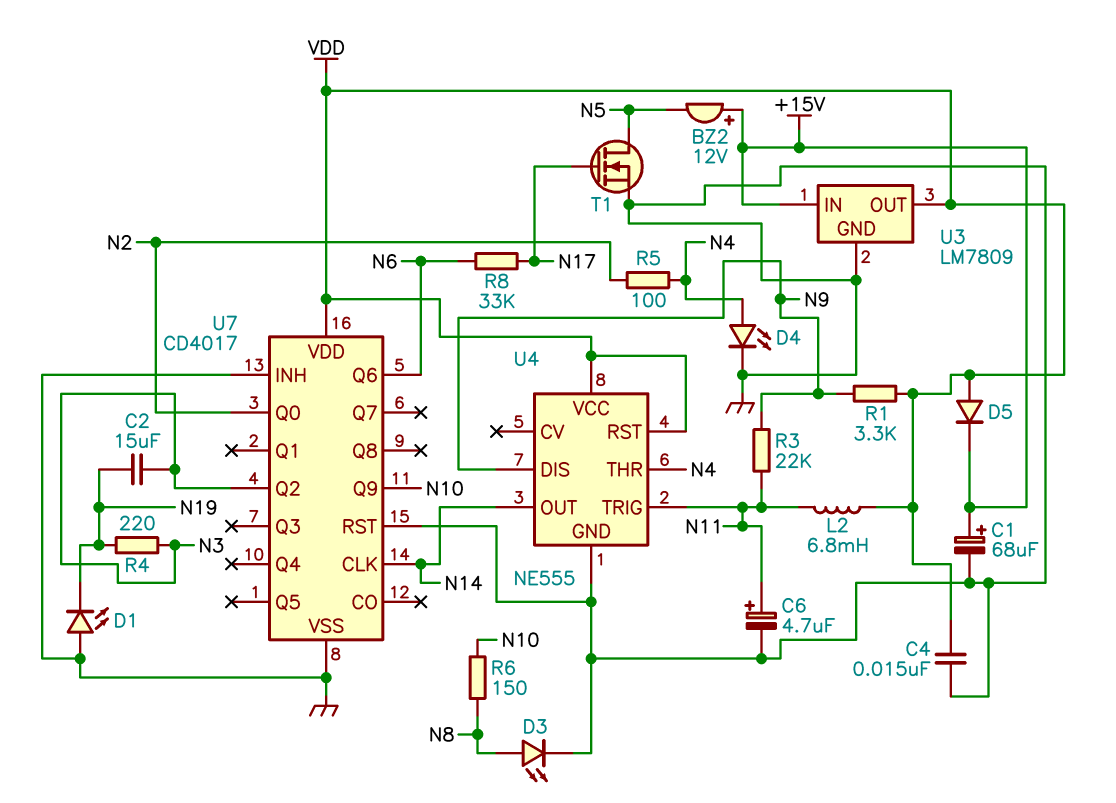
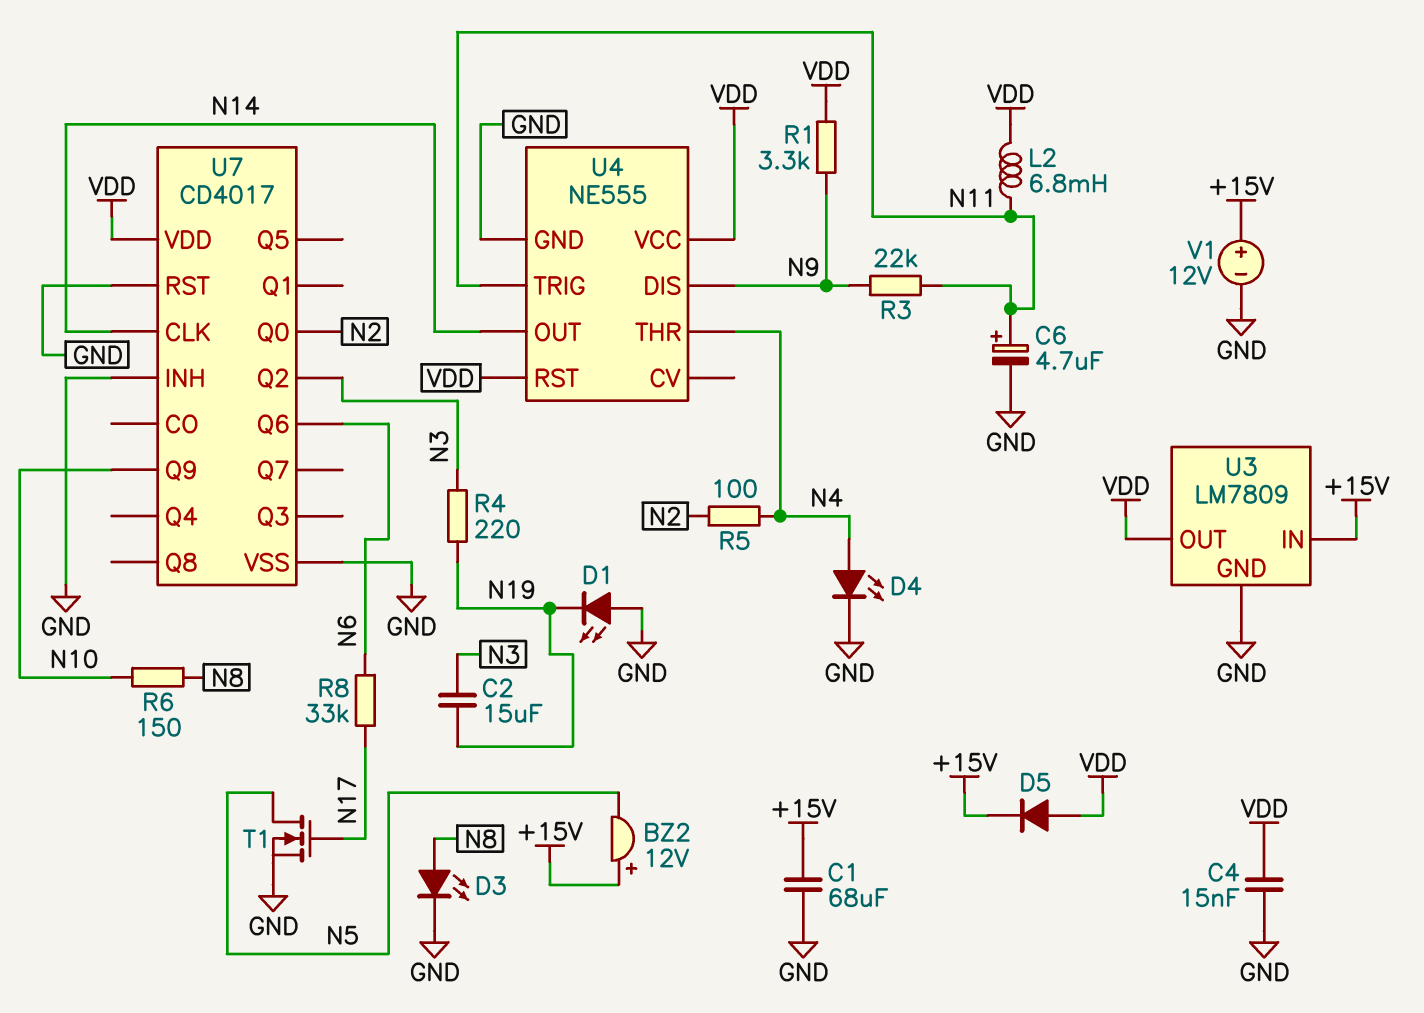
C1: 68uF (plus +15V, minus GND) -> 68uF (+15V, GND)
V1: none -> 12V (plus +15V, minus GND)

